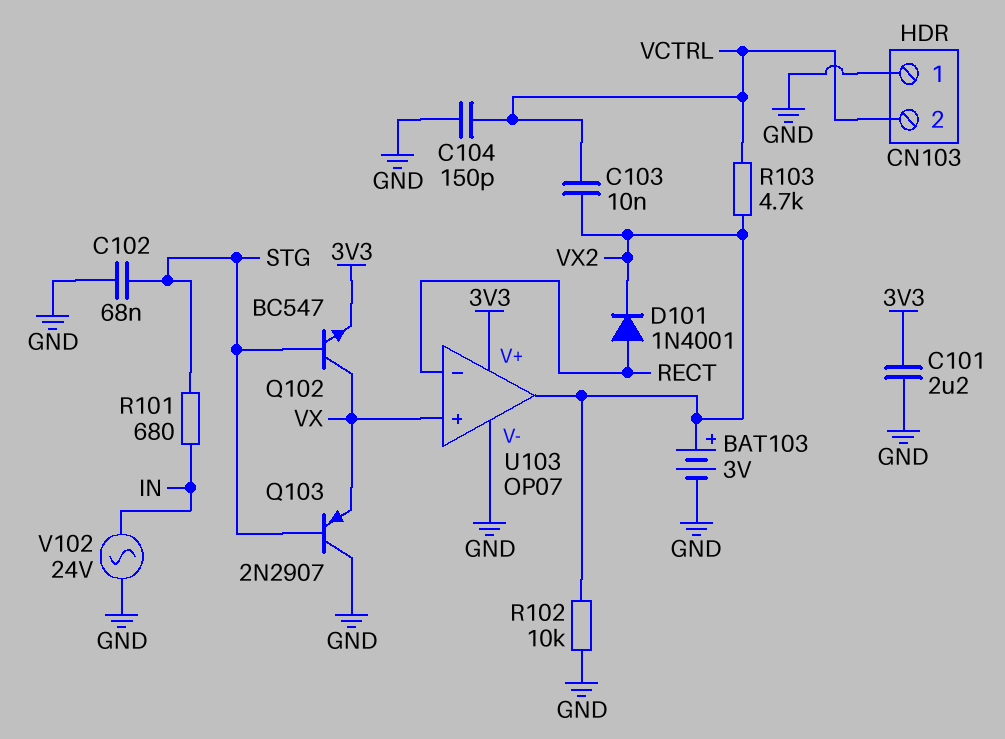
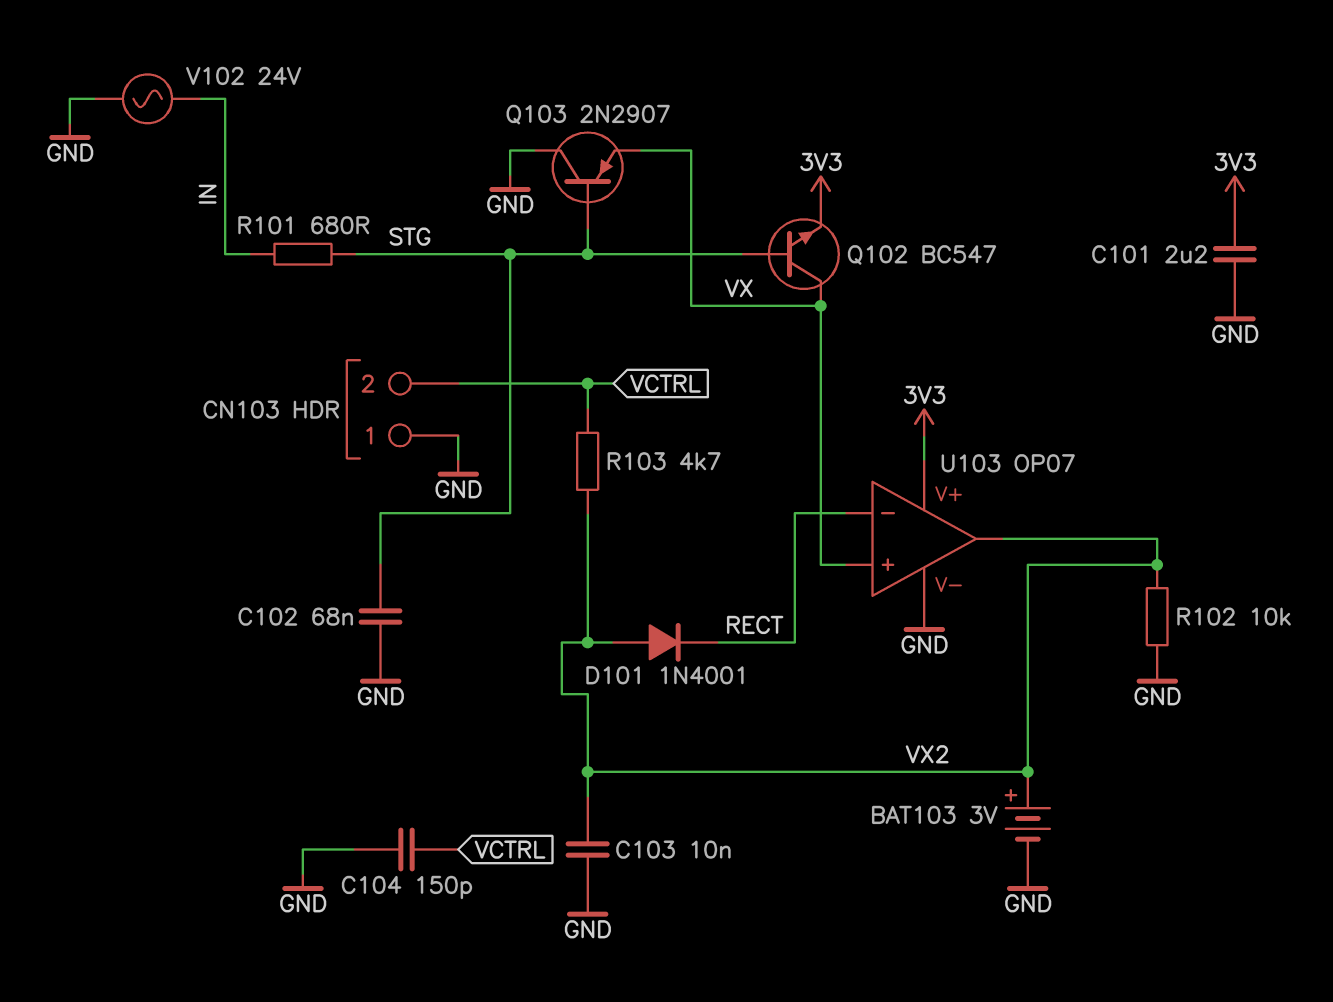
C103: 10nF (VCTRL, VX2) -> 10nF (GND, VX2)
D101: diode 1N4001 (A RECT, K VX2) -> diode 1N4001 (A VX2, K RECT)

